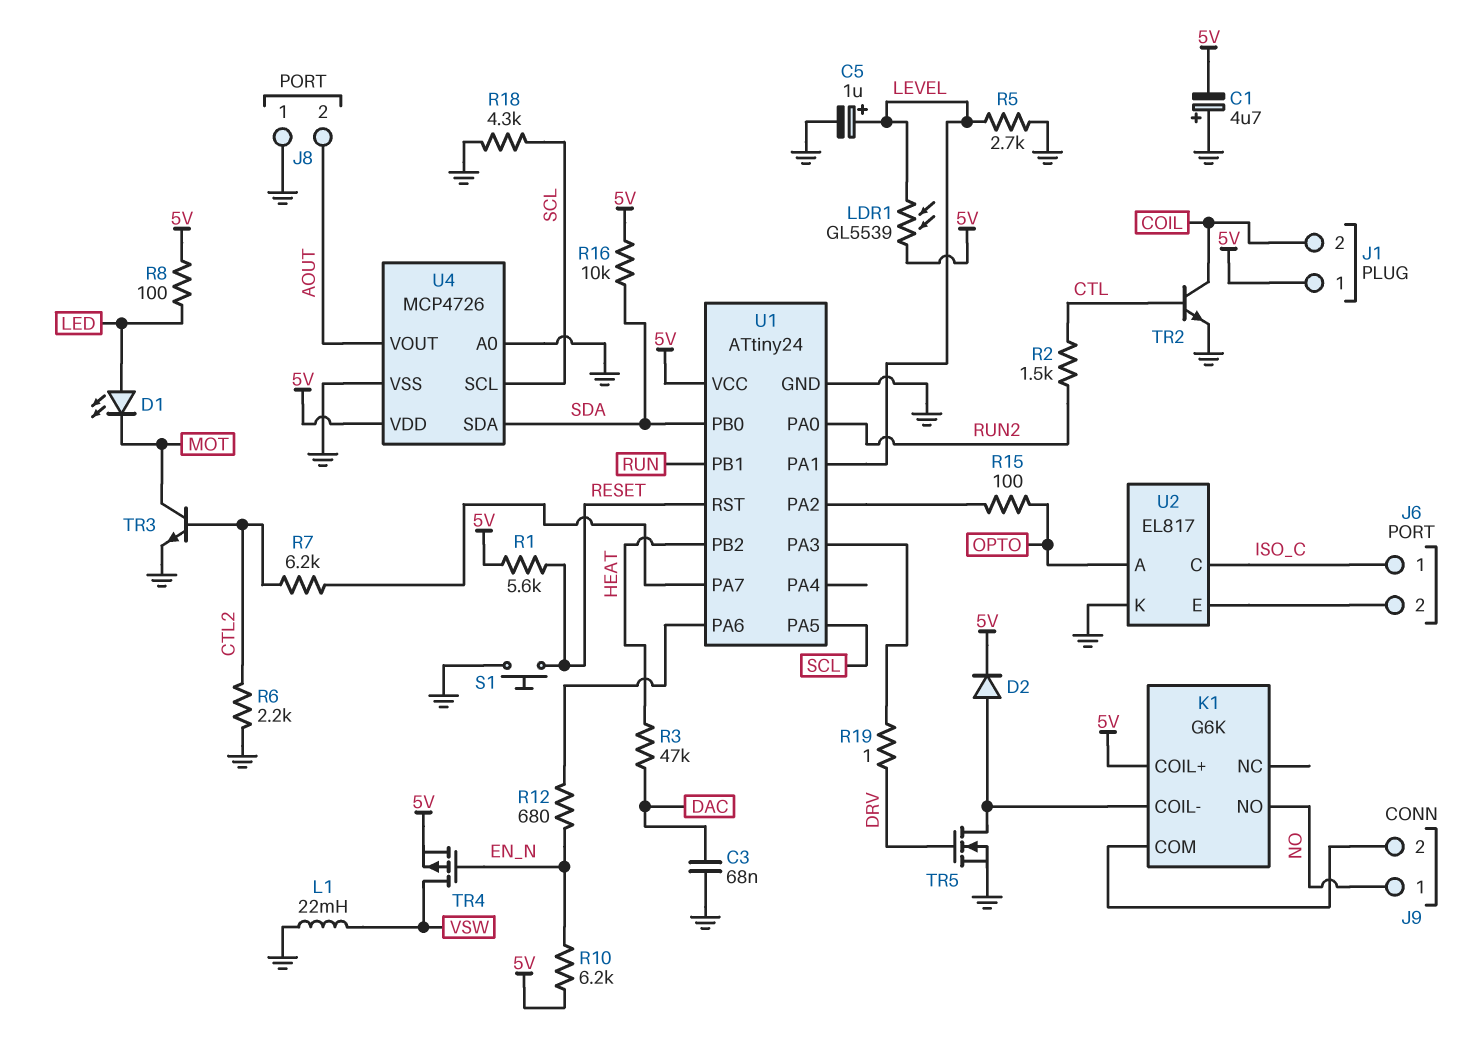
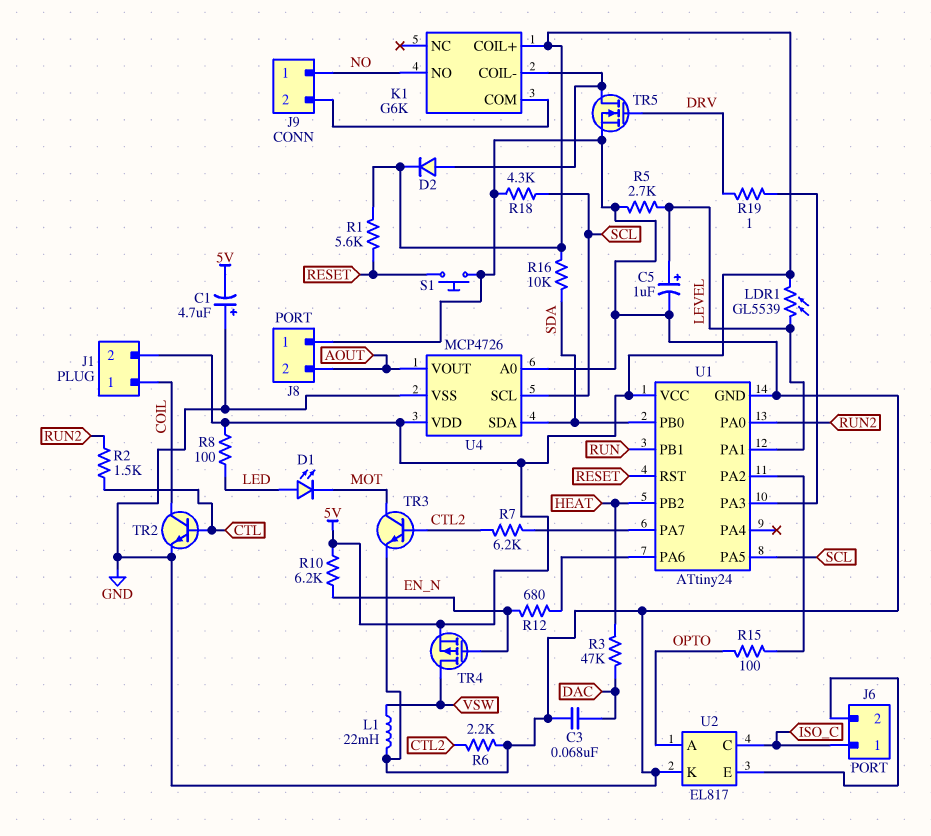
J1 pin 1: 5V -> COIL
J1 pin 2: COIL -> 5V

